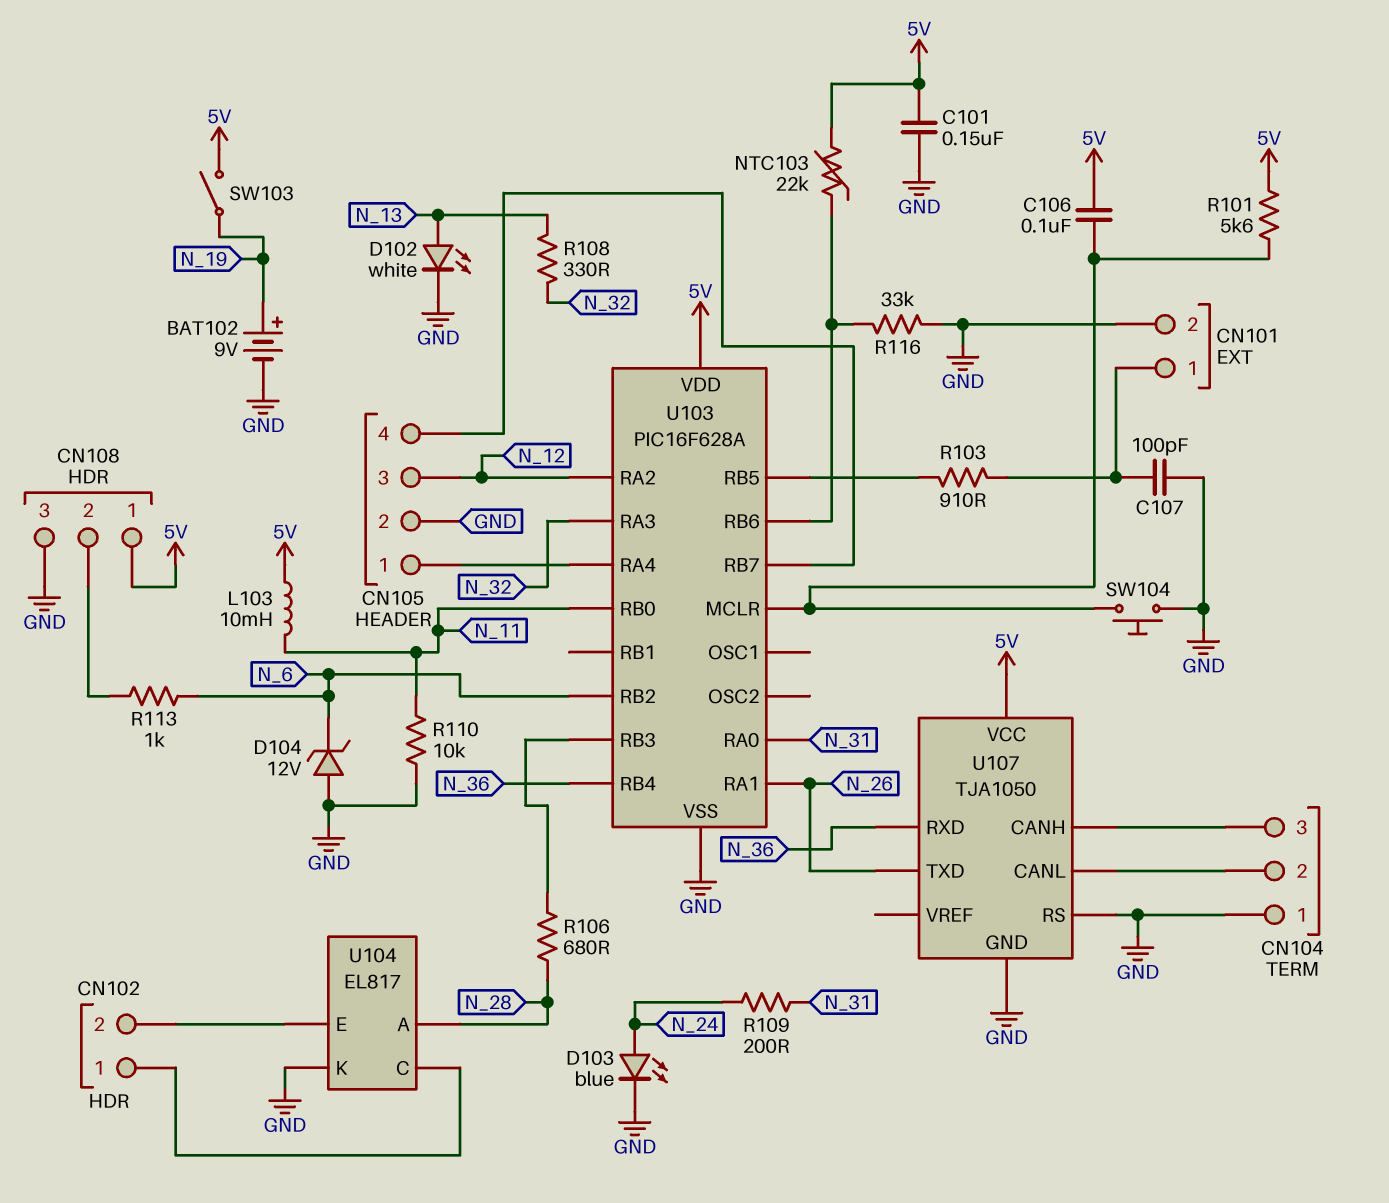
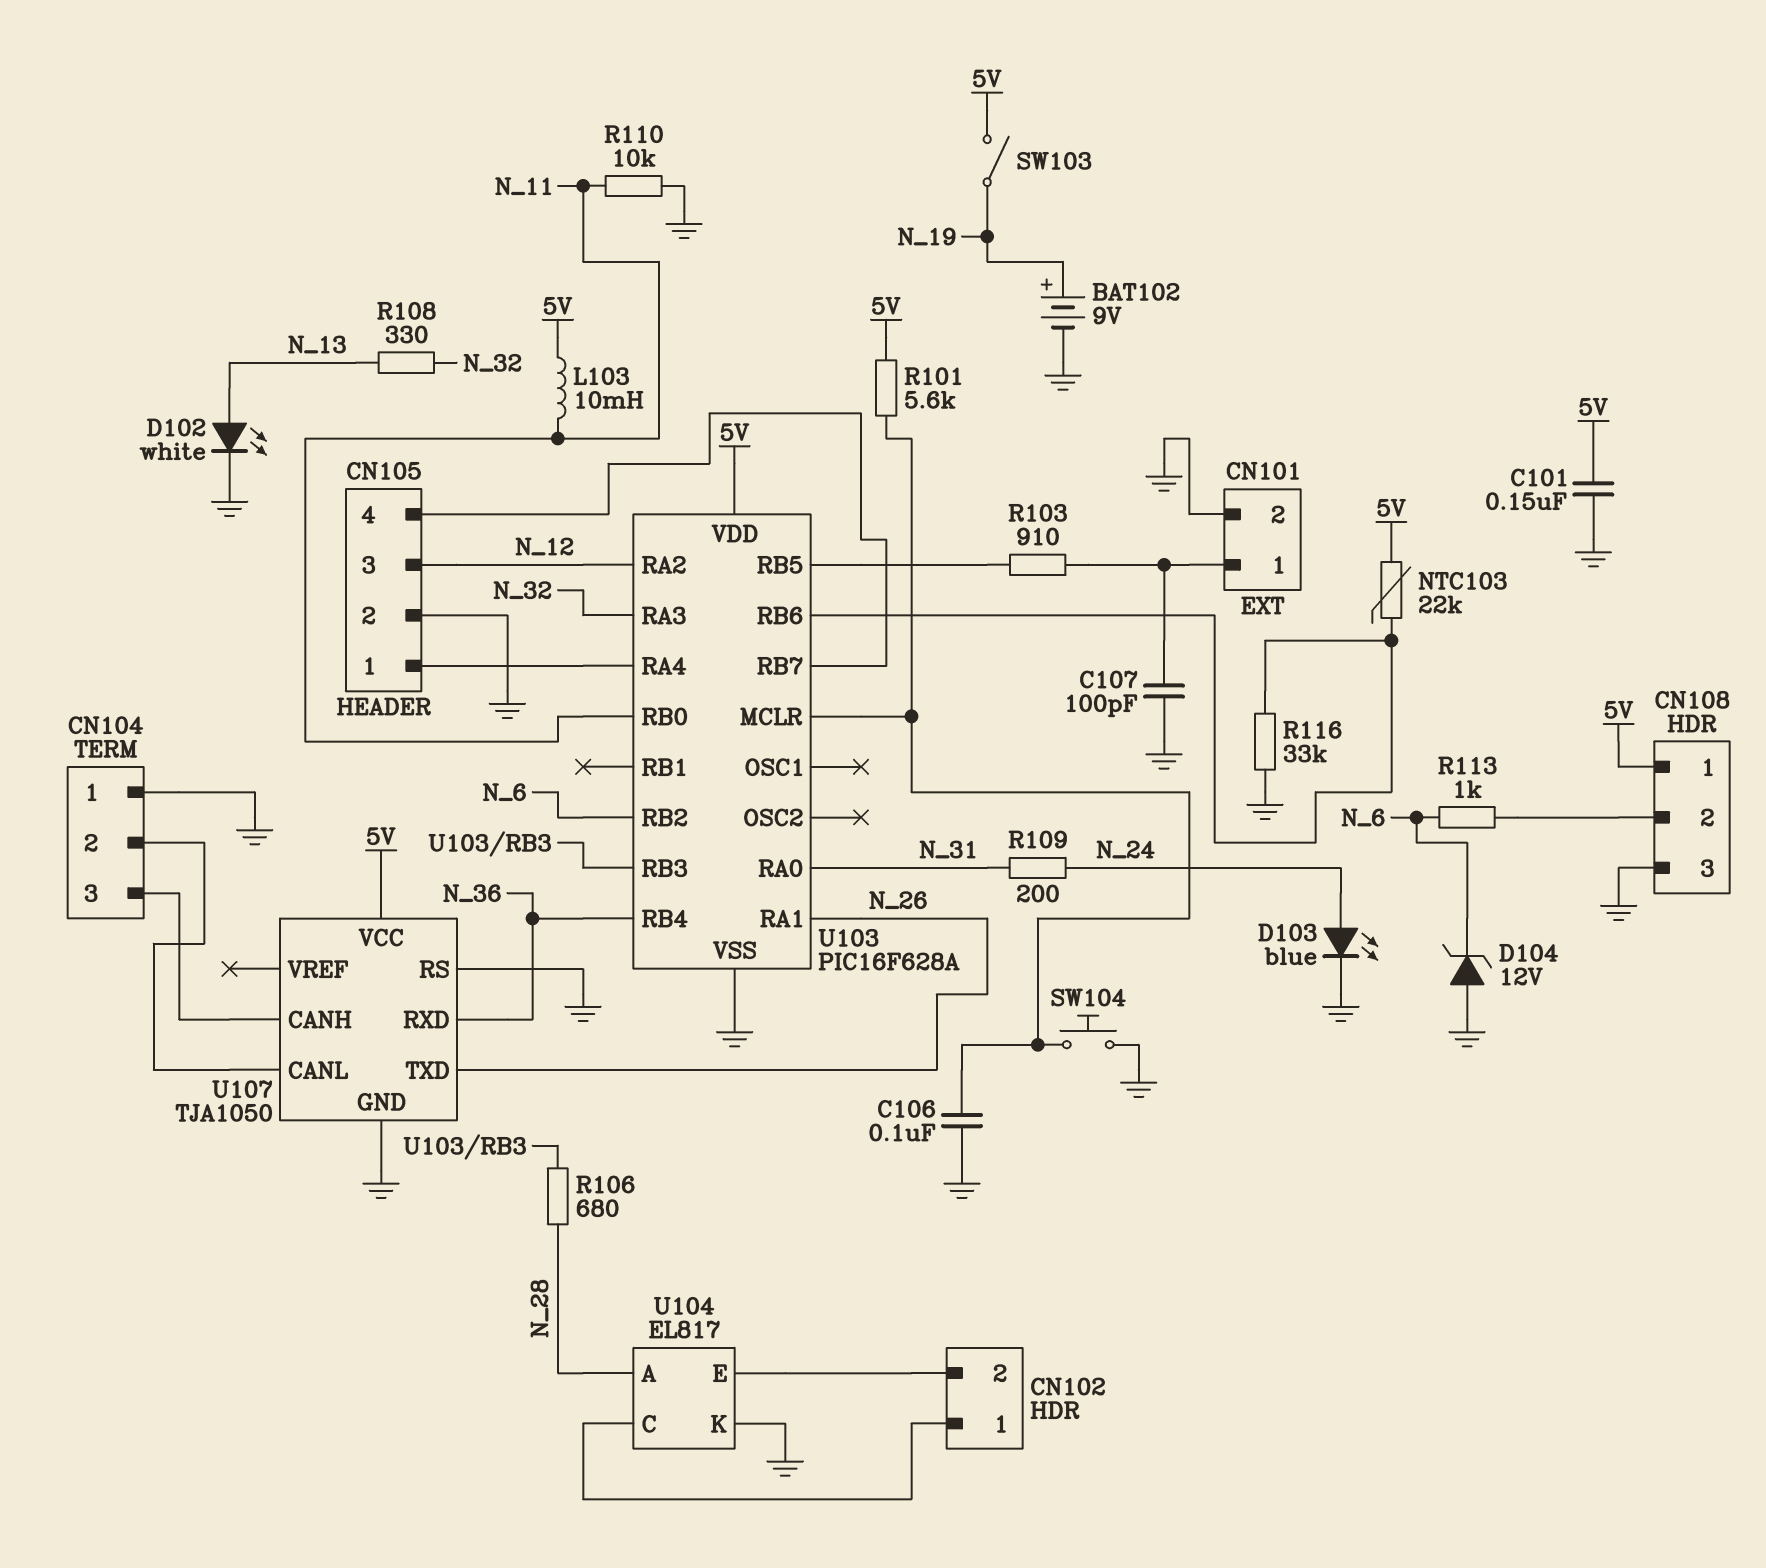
C106: 100nF (5V, U103/MCLR) -> 100nF (GND, U103/MCLR)

